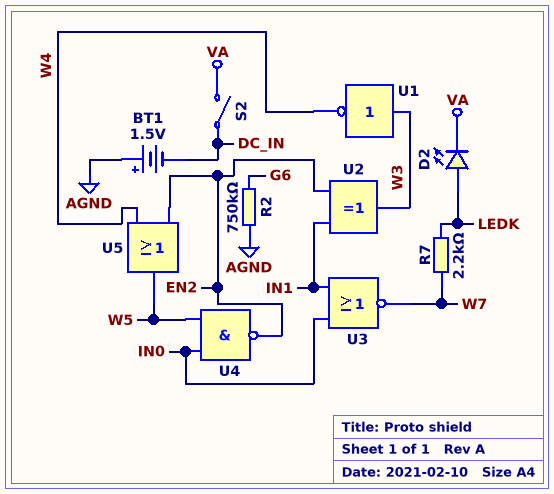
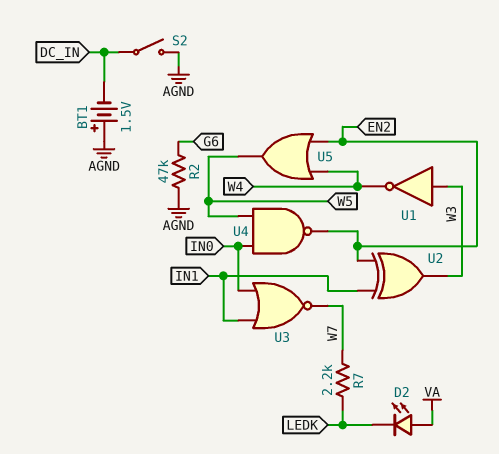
D2: LED (A LEDK, K VA) -> LED (A VA, K LEDK)
R2: 750k (AGND, G6) -> 47k (AGND, G6)
S2: switch (DC_IN, VA) -> switch (AGND, DC_IN)

